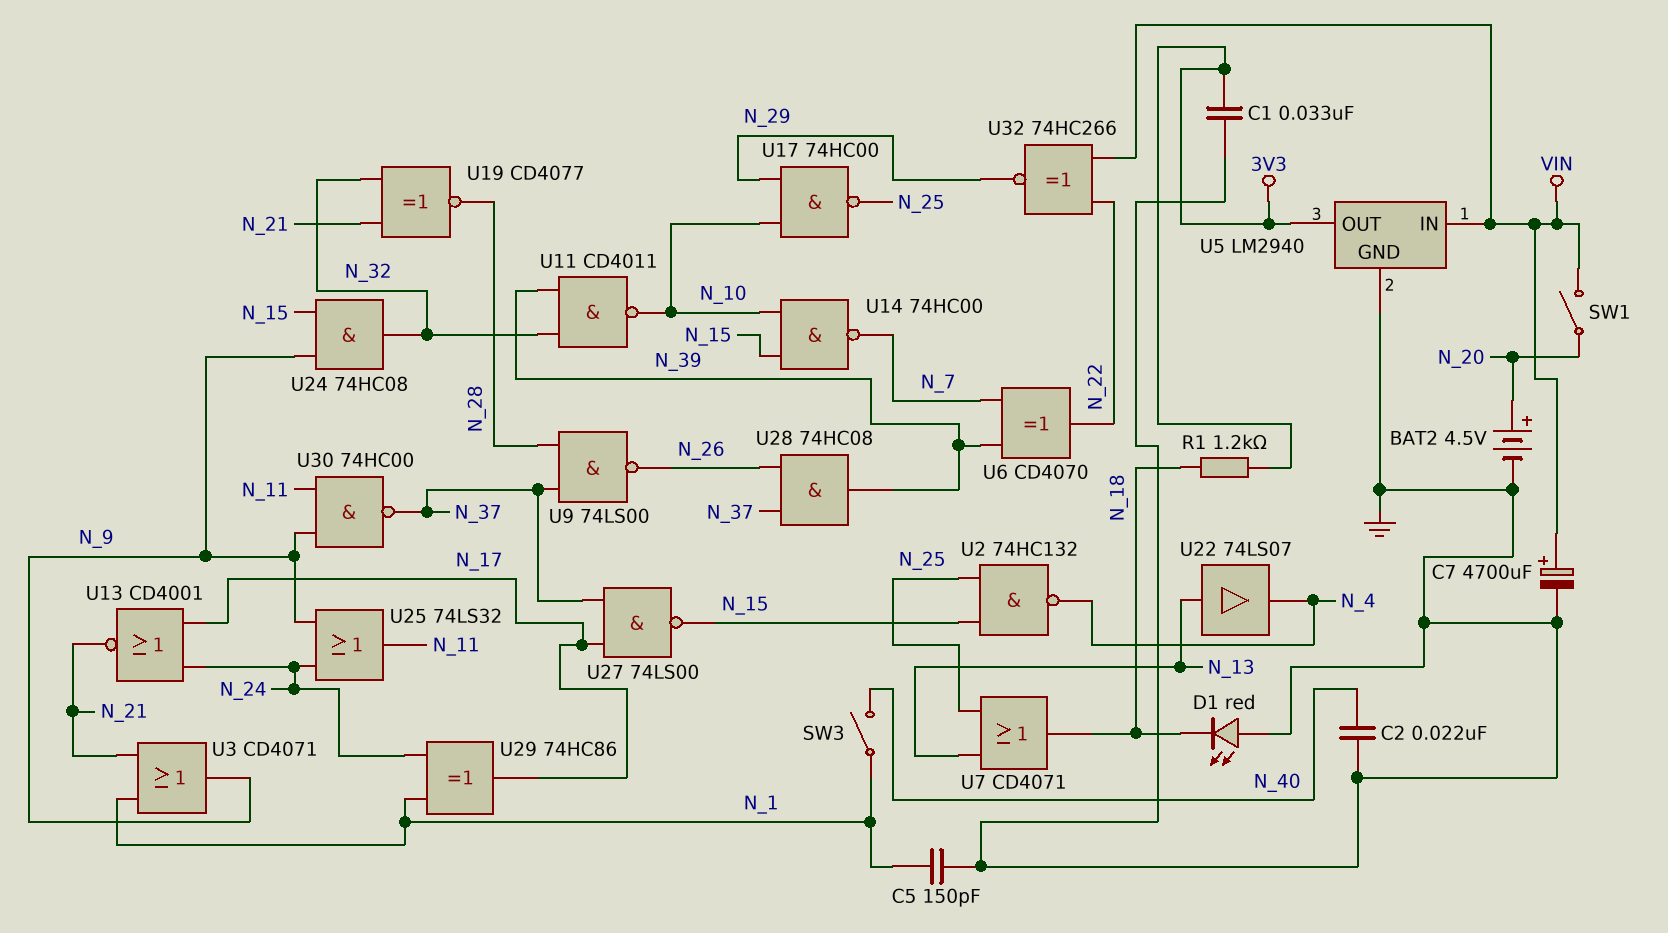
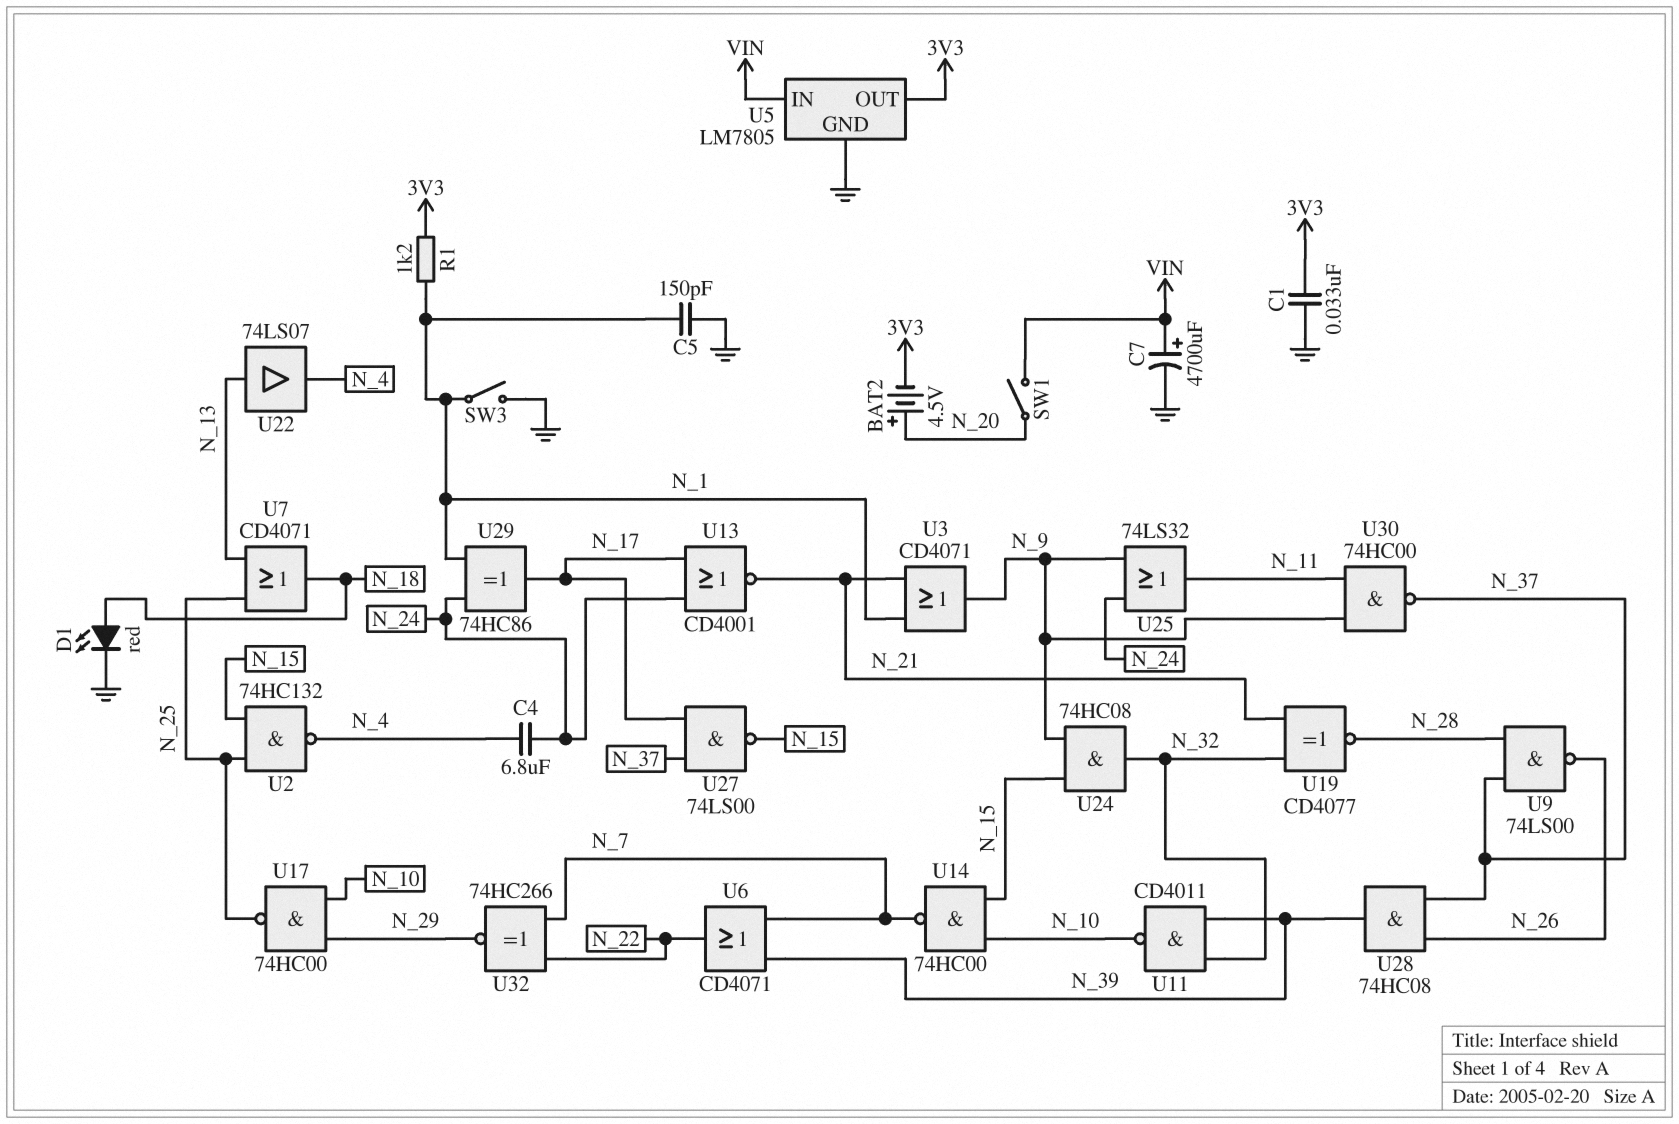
BAT2: 4.5V (plus N_20, minus GND) -> 4.5V (plus N_20, minus 3V3)
C2: 22nF (GND, N_40) -> none
C4: none -> 6.8uF (N_4, N_24)
D1: LED red (A GND, K N_18) -> LED red (A N_18, K GND)
R1: 1.2k (3V3, N_18) -> 1.2k (3V3, N_1)
SW3: switch (N_1, N_40) -> switch (GND, N_1)
U5: LM2940 -> LM7805
U6: XOR CD4070 (in N_7, in N_39, out N_22) -> OR CD4071 (in N_7, in N_39, out N_22)
U32: XNOR 74HC266 (in N_22, in VIN, out N_29) -> XNOR 74HC266 (in N_7, in N_22, out N_29)

